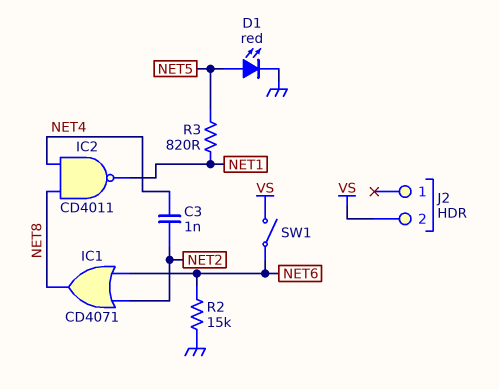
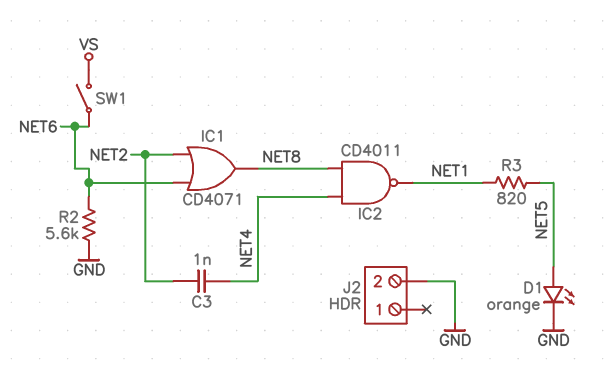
D1: LED red (A NET5, K GND) -> LED orange (A NET5, K GND)
J2 pin 2: VS -> GND
R2: 15k (GND, NET6) -> 5.6k (GND, NET6)

